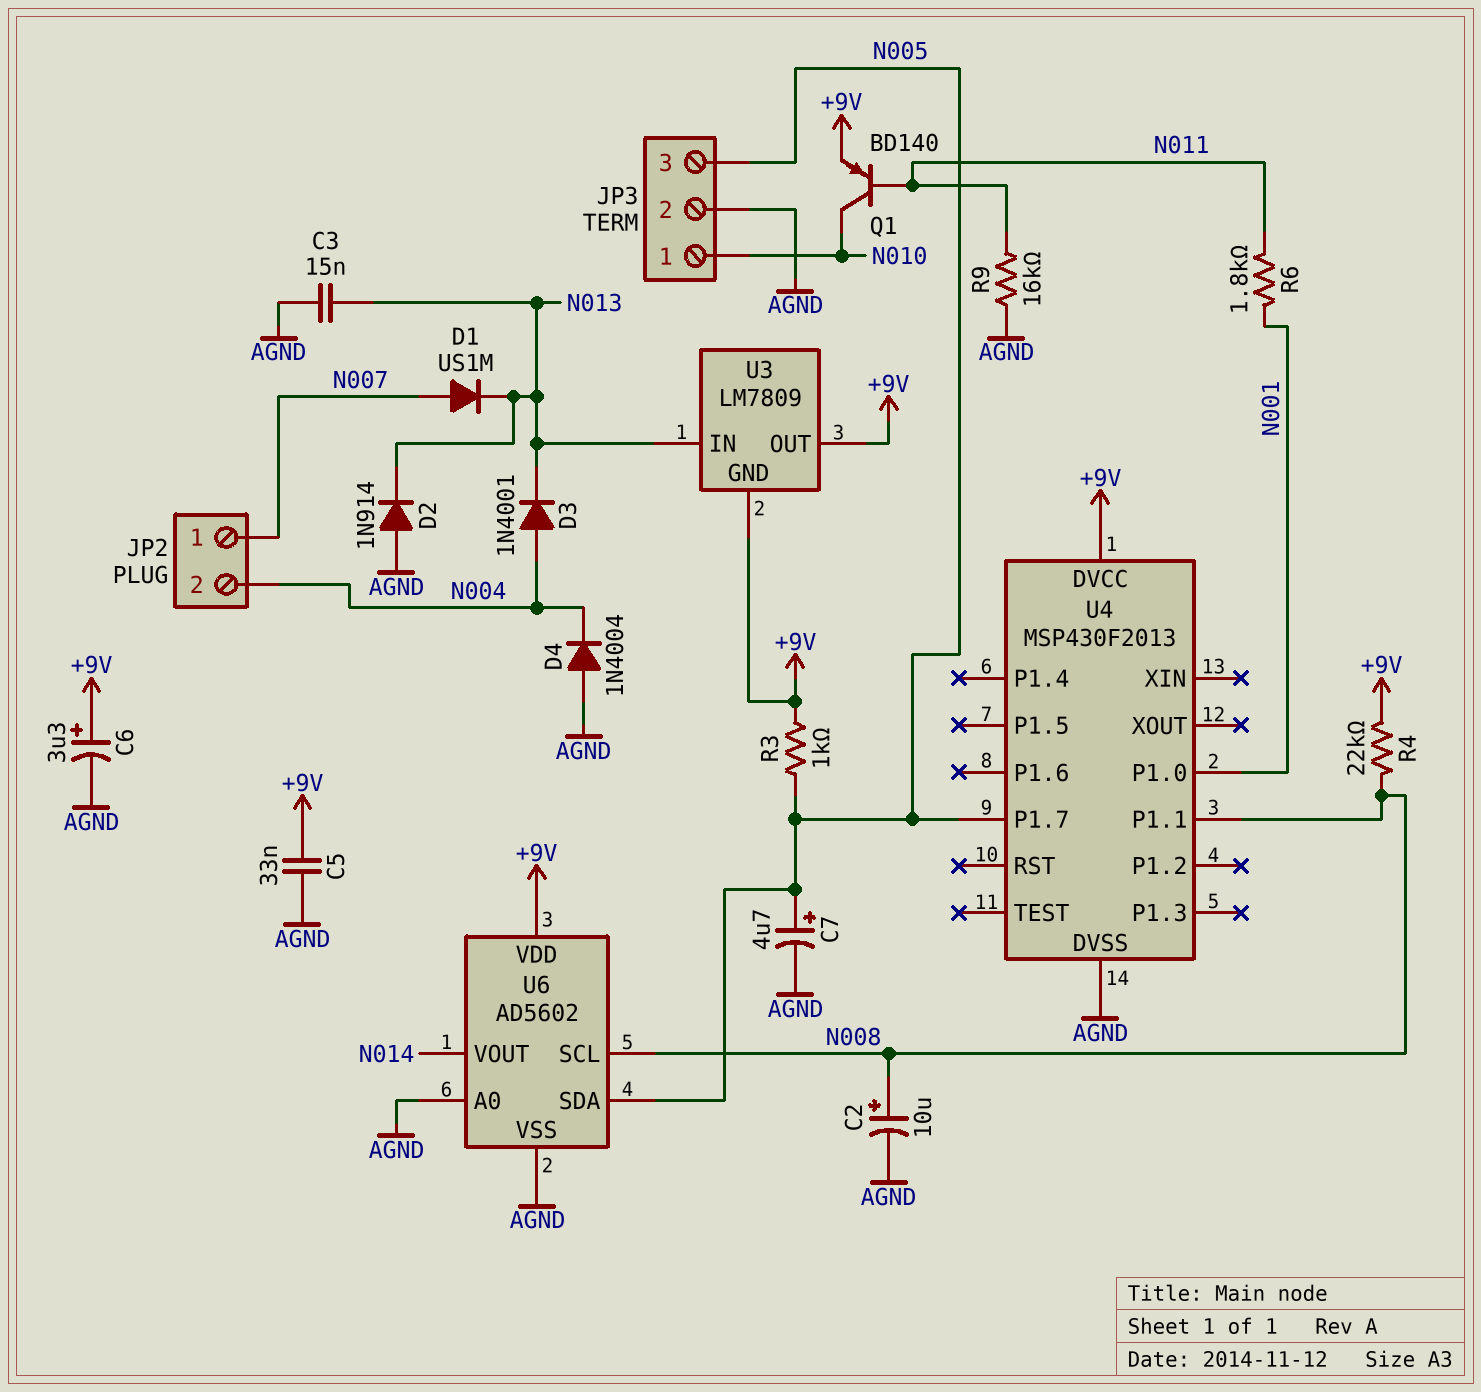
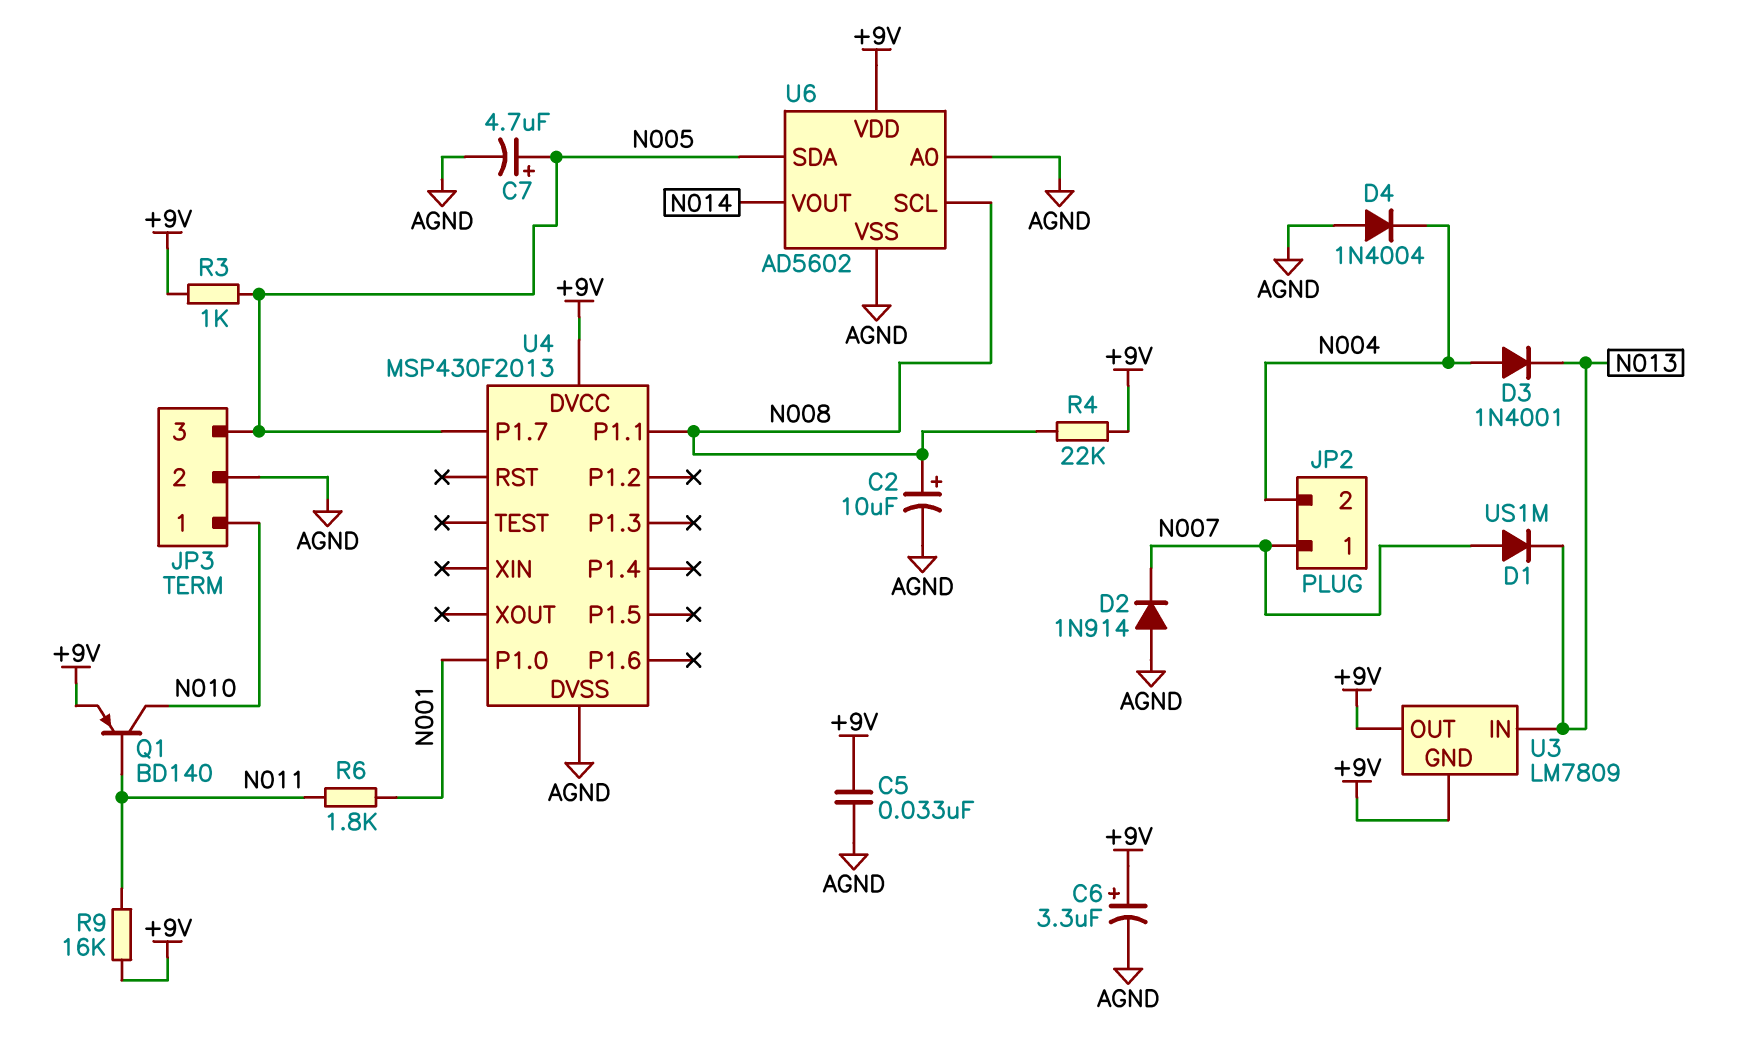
C3: 15nF (AGND, N013) -> none
D2: diode 1N914 (A AGND, K N013) -> diode 1N914 (A AGND, K N007)
R9: 16k (AGND, N011) -> 16k (+9V, N011)

